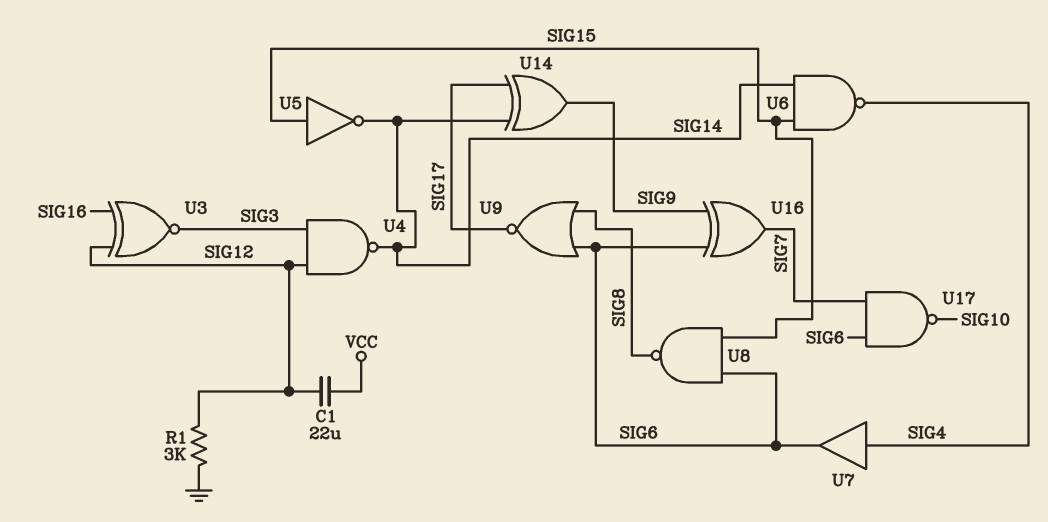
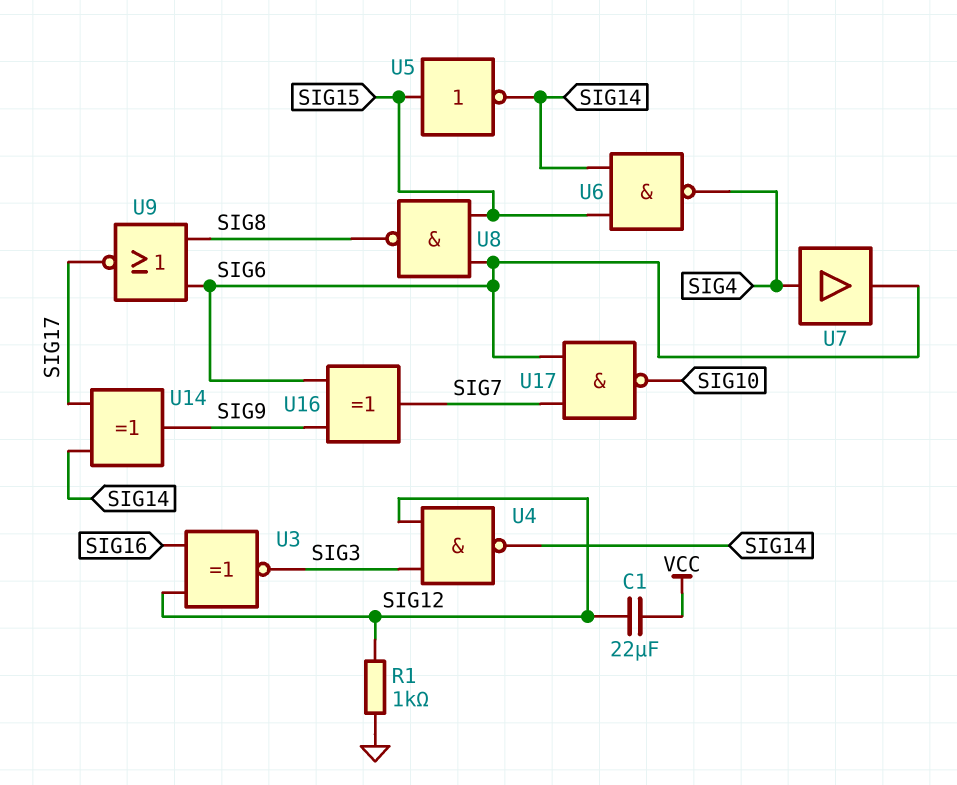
R1: 3k (GND, SIG12) -> 1k (GND, SIG12)

